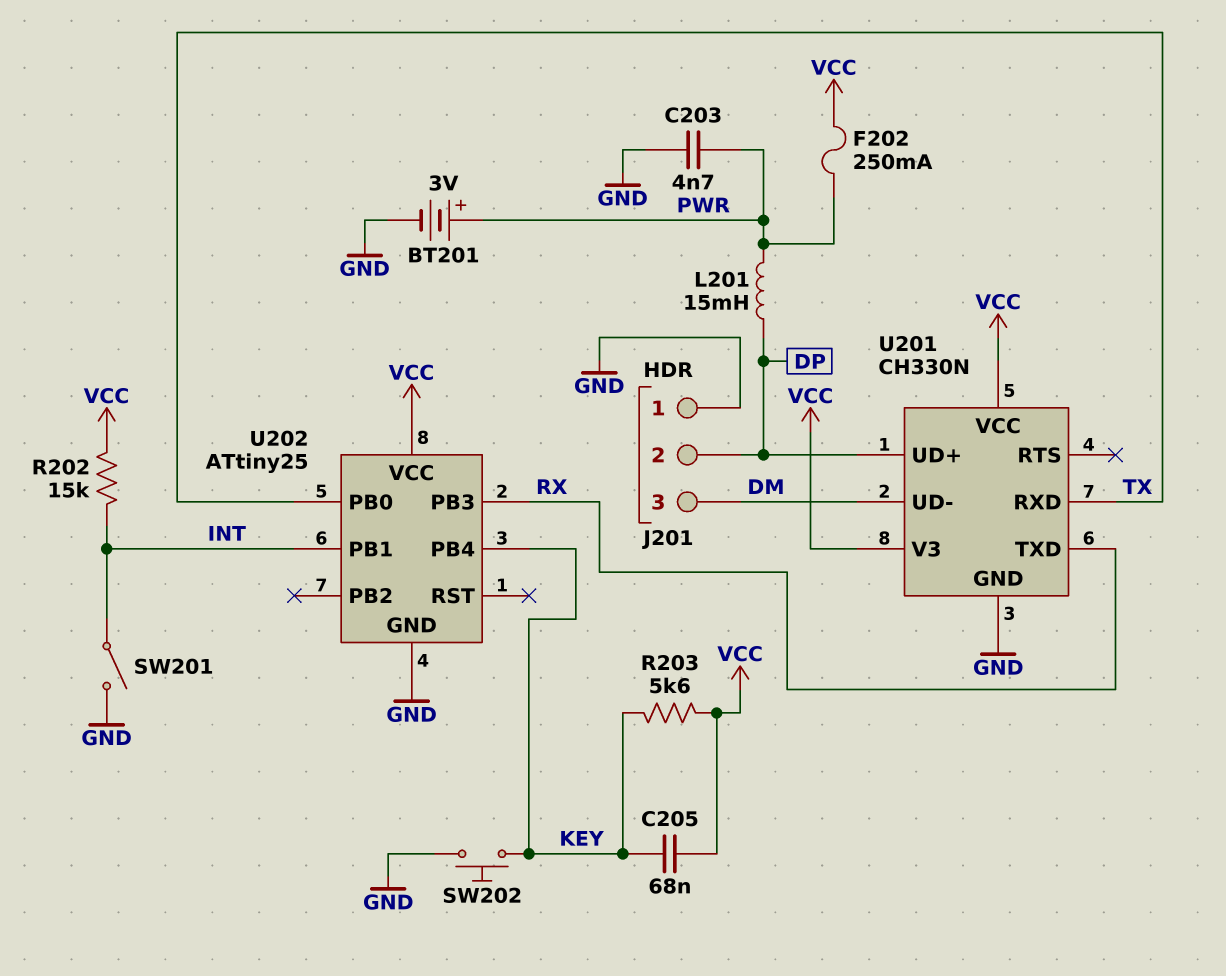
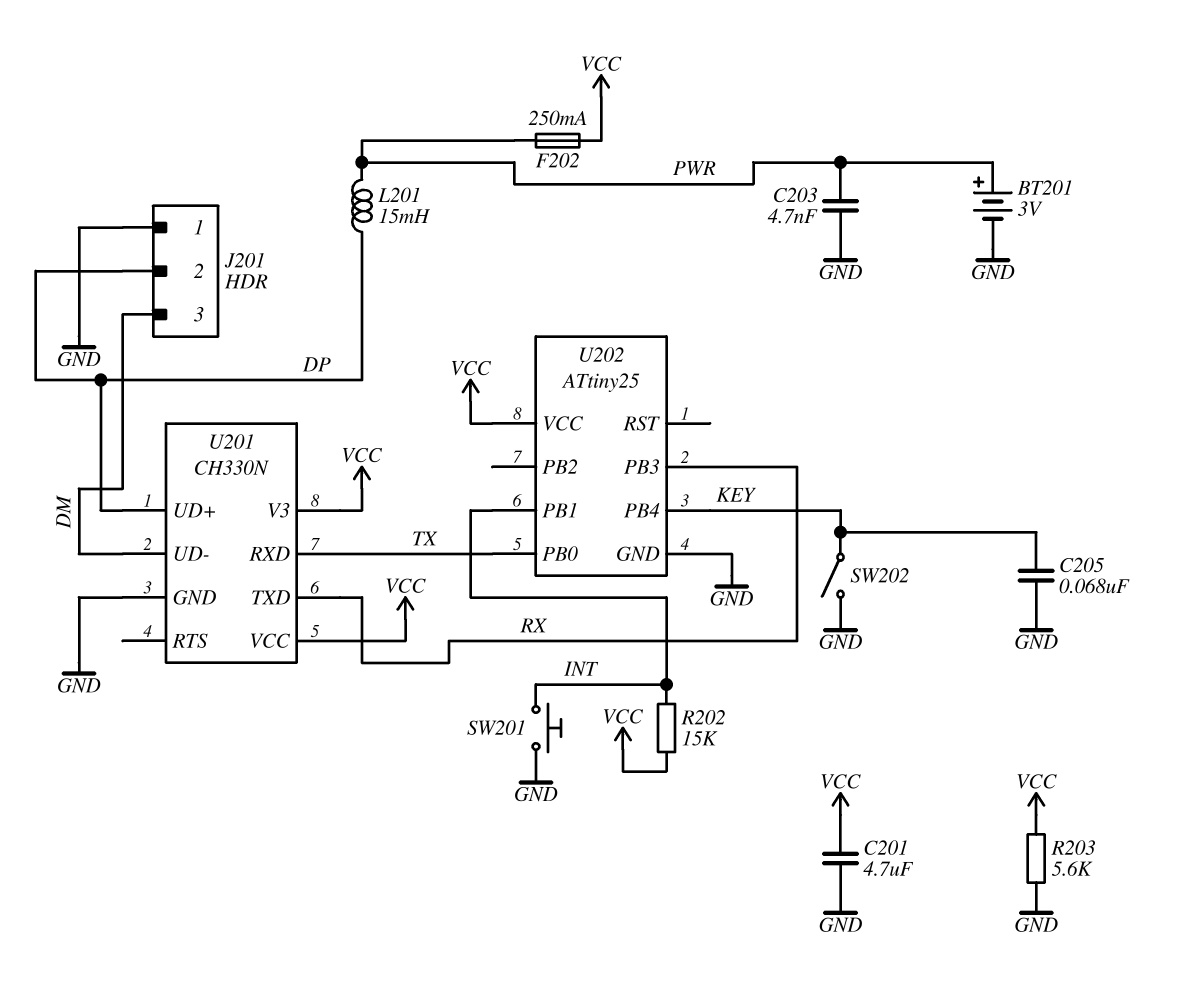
C201: none -> 4.7uF (GND, VCC)
C205: 68nF (KEY, VCC) -> 68nF (GND, KEY)
R203: 5.6k (KEY, VCC) -> 5.6k (GND, VCC)
SW201: switch (GND, INT) -> button (GND, INT)
SW202: button (GND, KEY) -> switch (GND, KEY)

